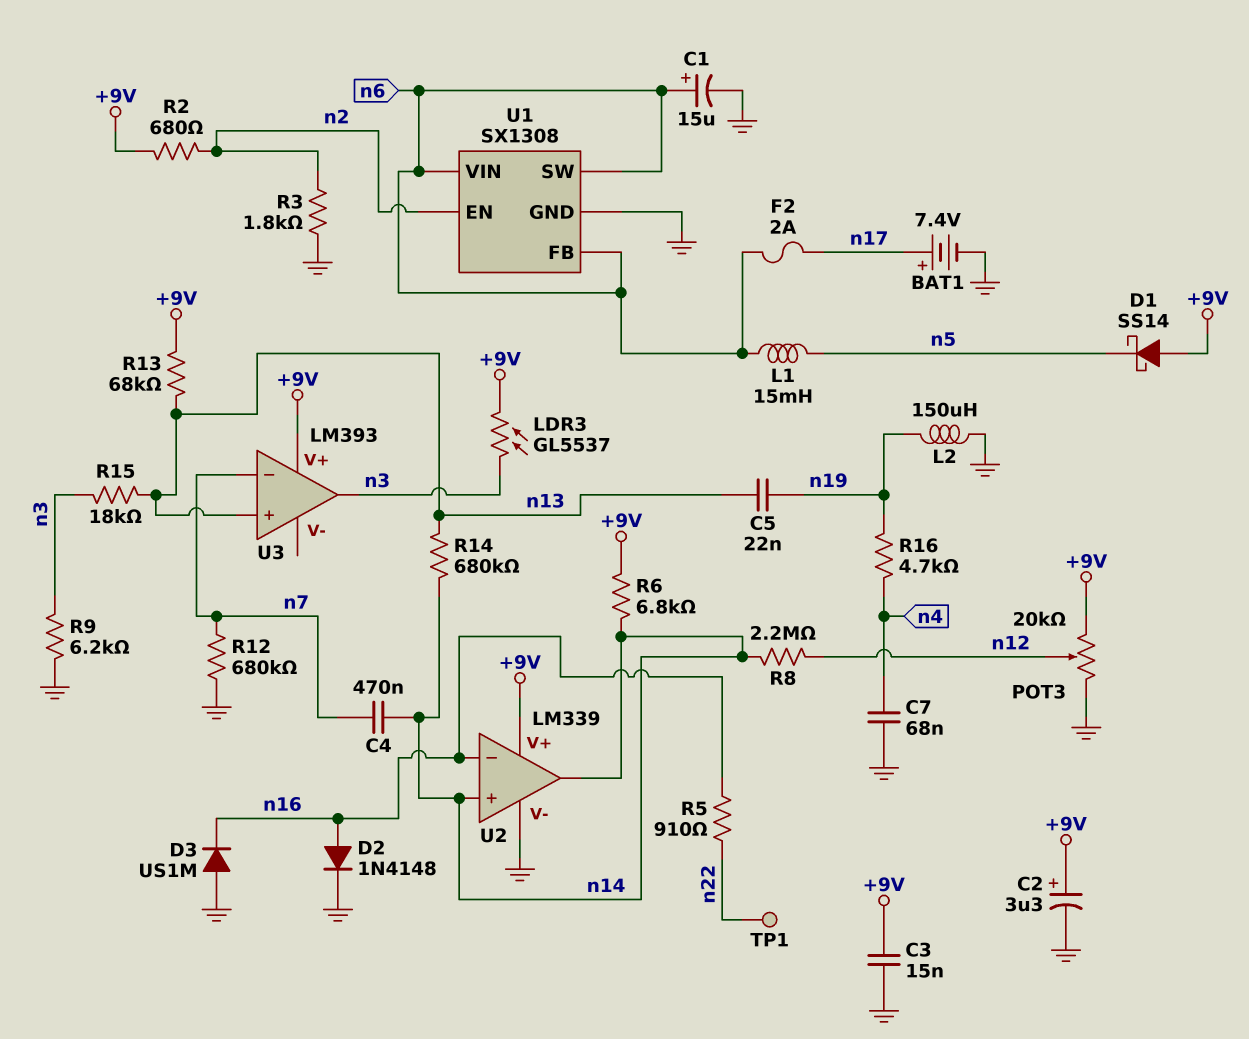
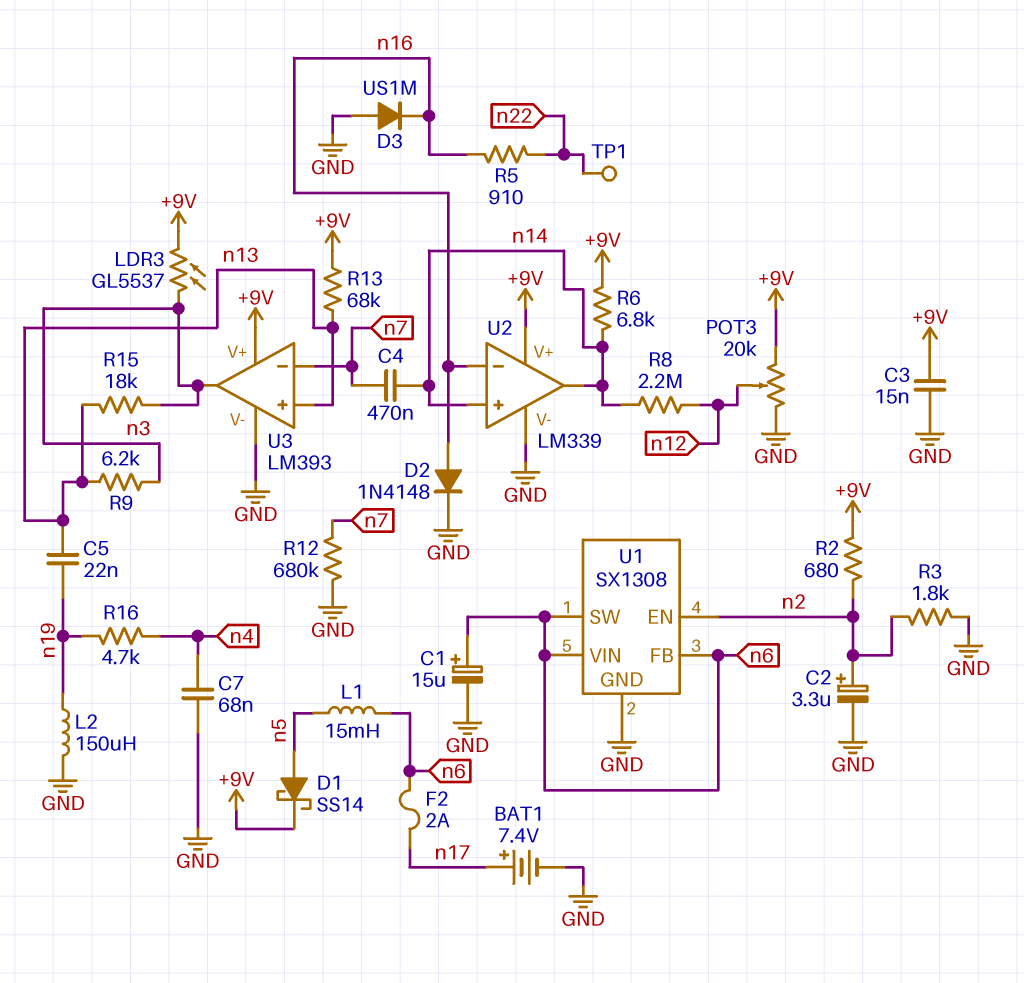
C2: 3.3uF (plus +9V, minus GND) -> 3.3uF (plus n2, minus GND)
D1: schottky SS14 (A +9V, K n5) -> schottky SS14 (A n5, K +9V)
R9: 6.2k (GND, n3) -> 6.2k (n3, n13)
R14: 680k (n13, n14) -> none
U3 pin V-: none -> GND

